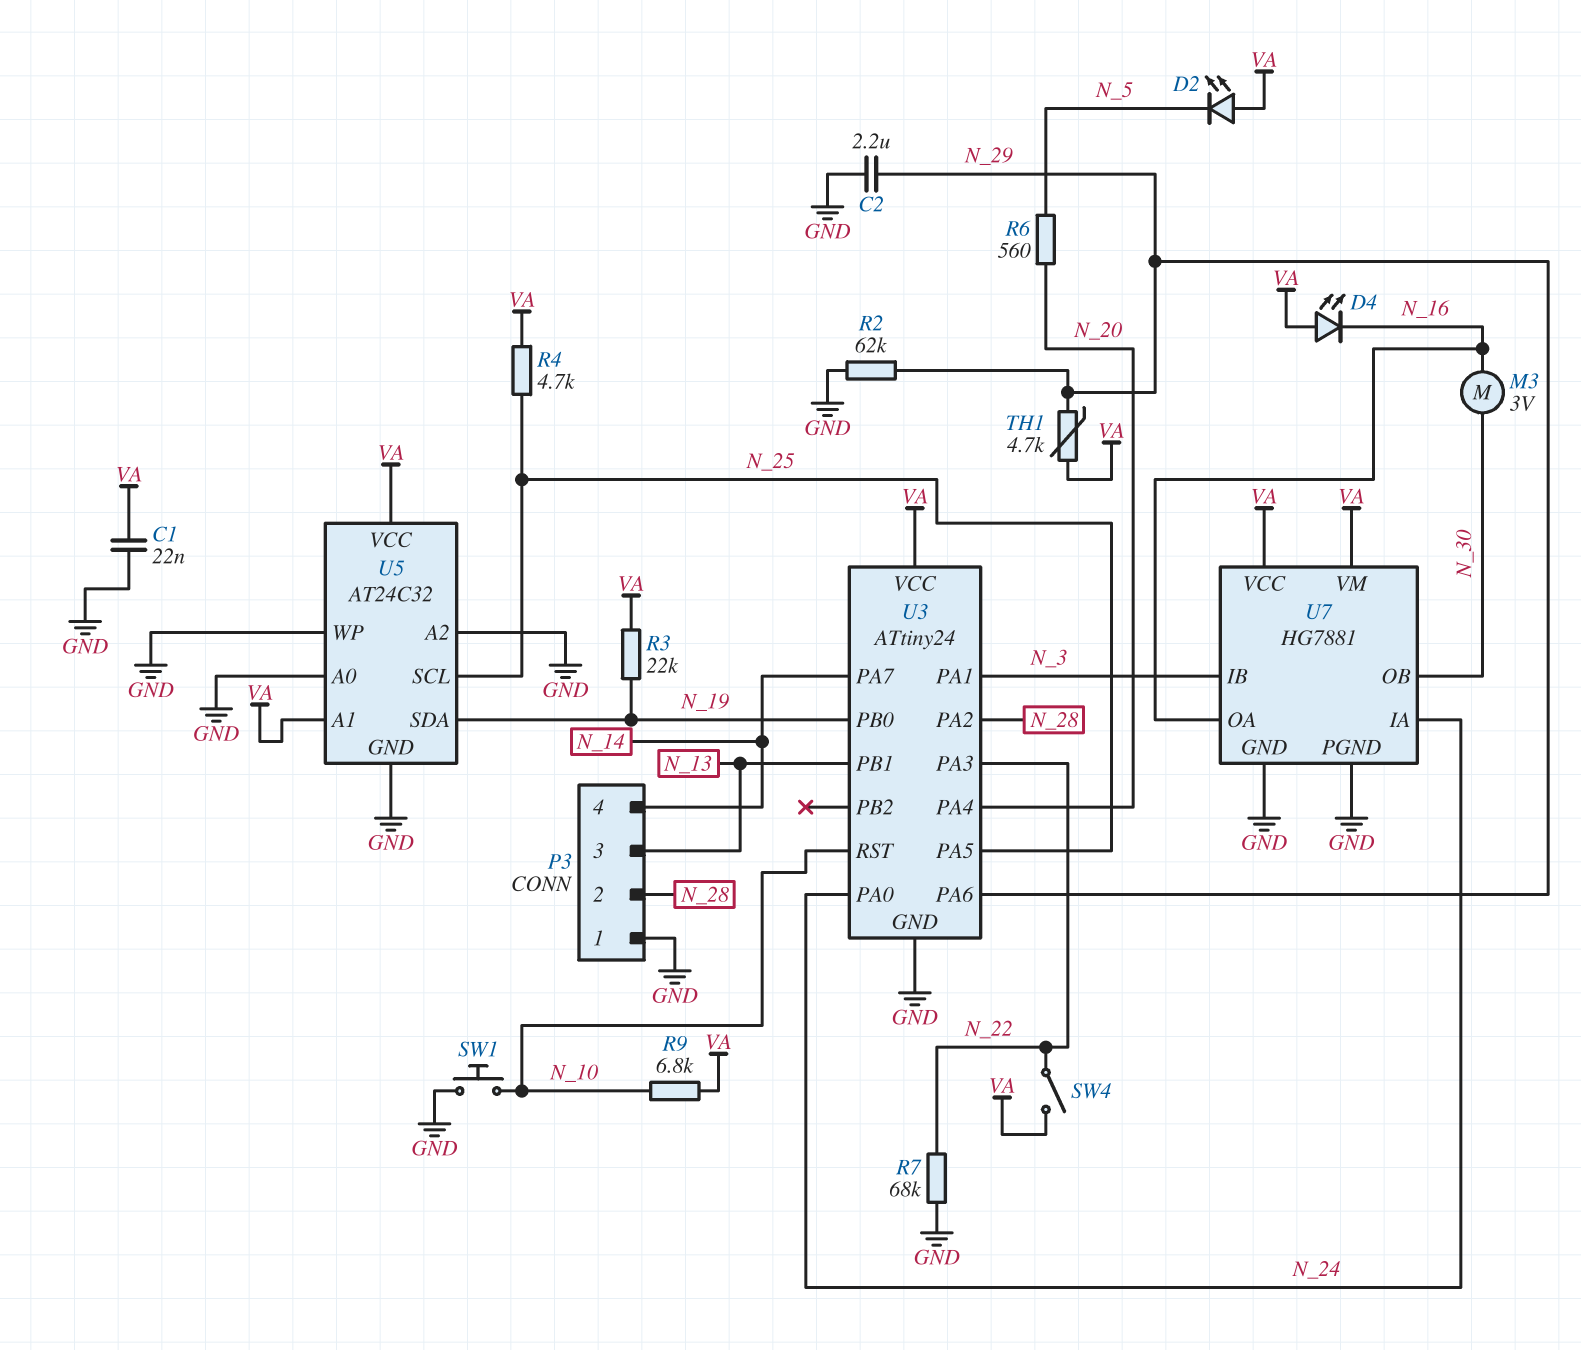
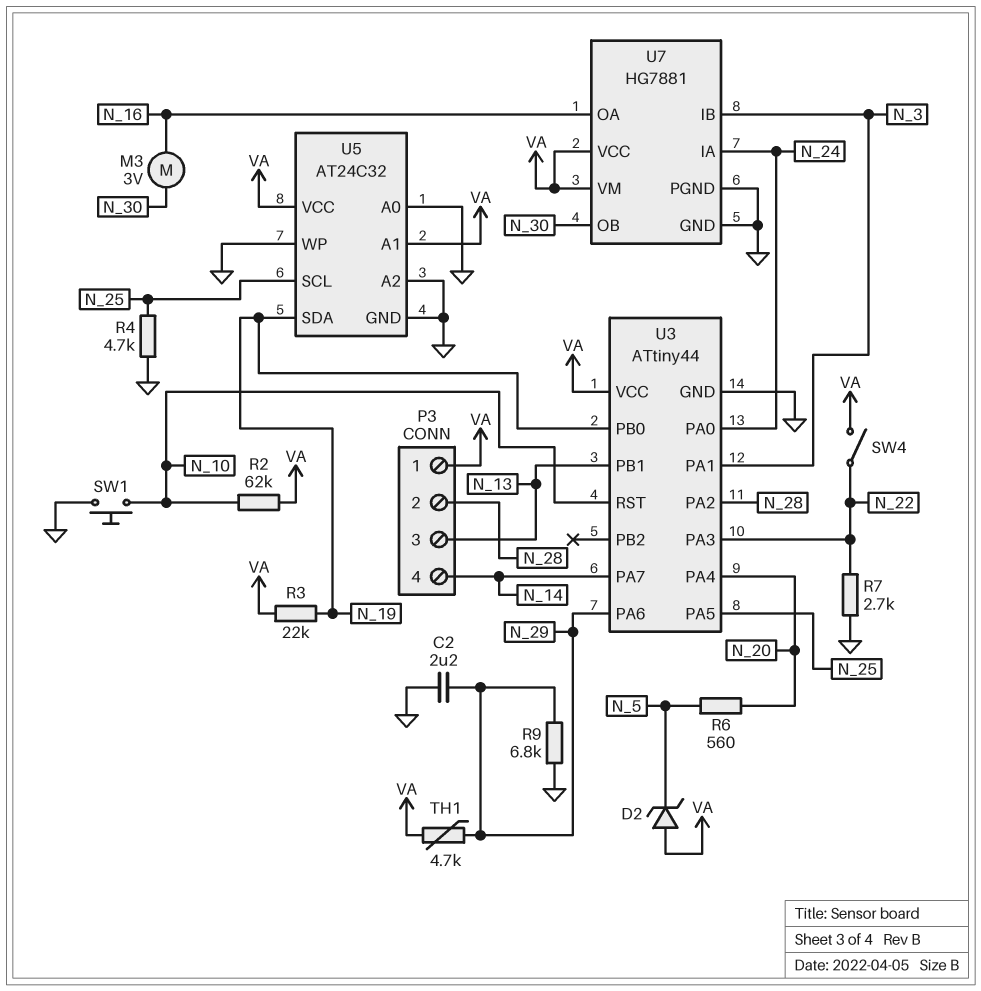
C1: 22nF (GND, VA) -> none
D2: LED (A VA, K N_5) -> zener (A VA, K N_5)
D4: LED (A VA, K N_16) -> none
P3 pin 1: GND -> VA
R2: 62k (GND, N_29) -> 62k (N_10, VA)
R4: 4.7k (N_25, VA) -> 4.7k (GND, N_25)
R7: 68k (GND, N_22) -> 2.7k (GND, N_22)
R9: 6.8k (N_10, VA) -> 6.8k (GND, N_29)
U3: ATtiny24 -> ATtiny44

